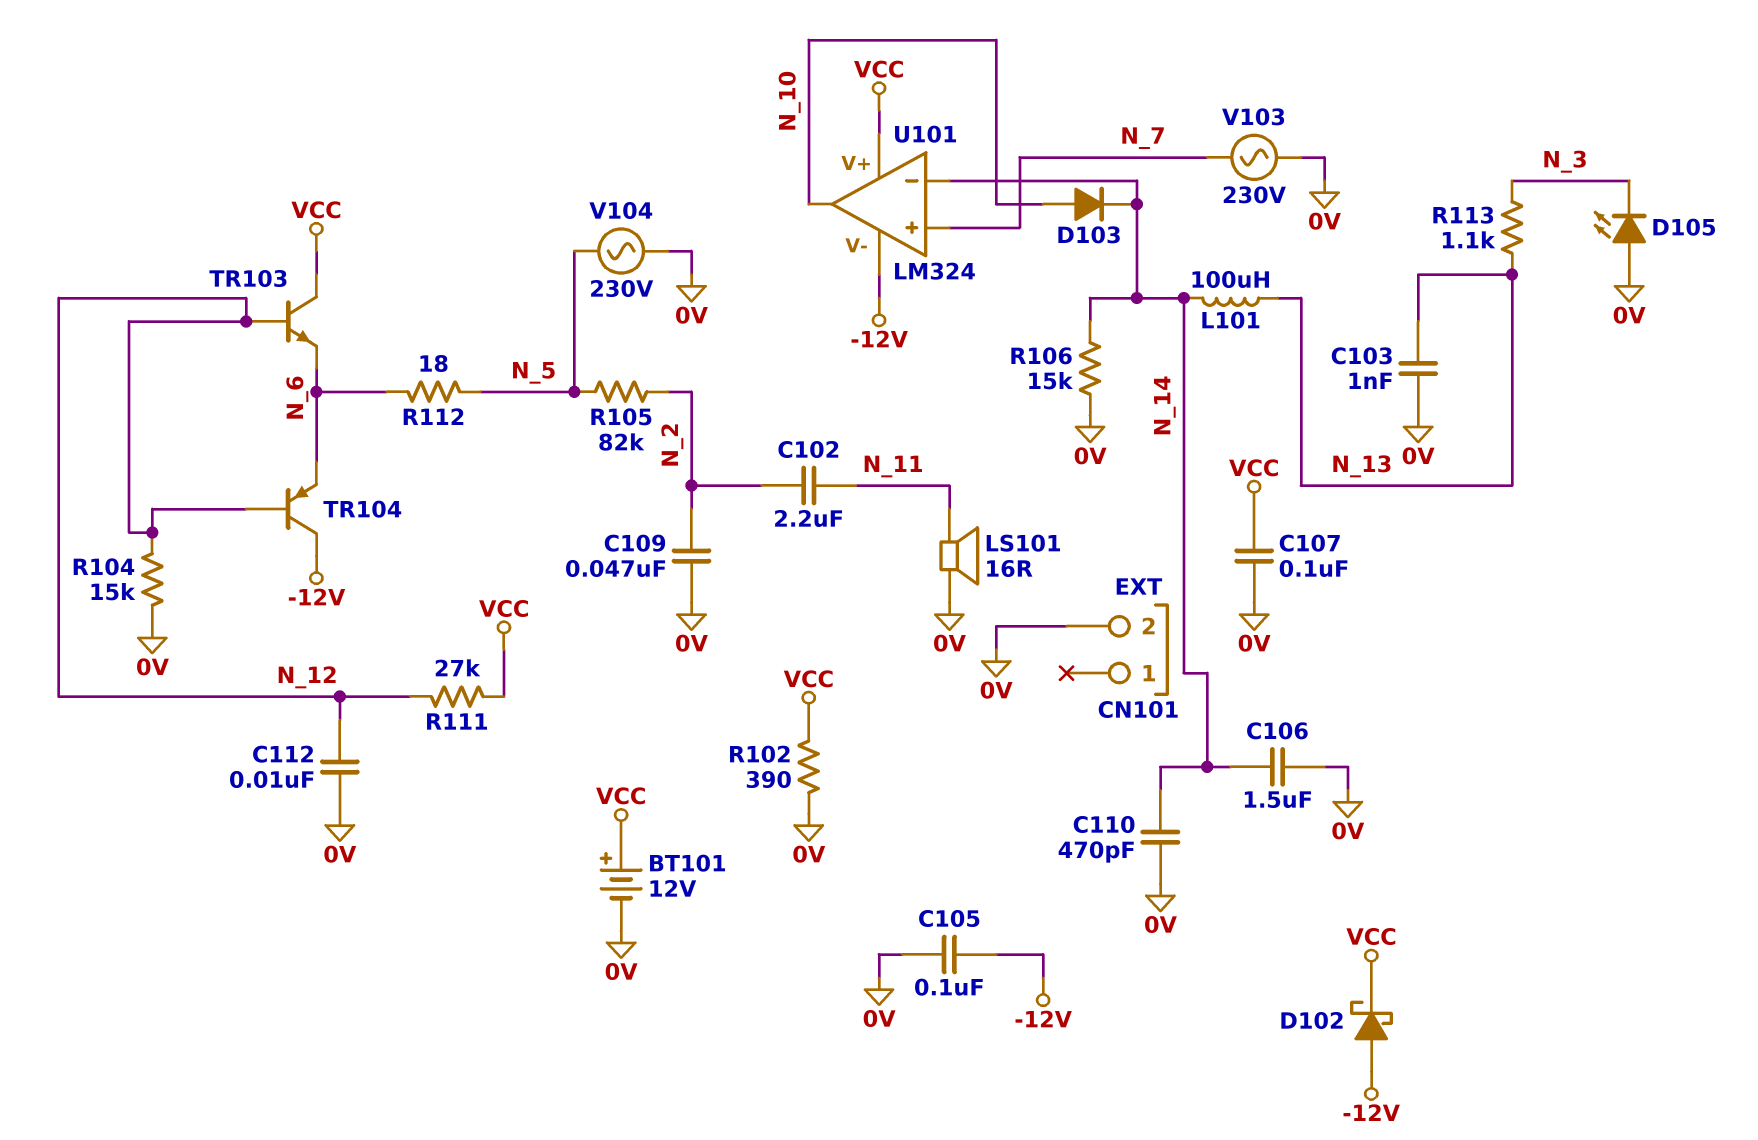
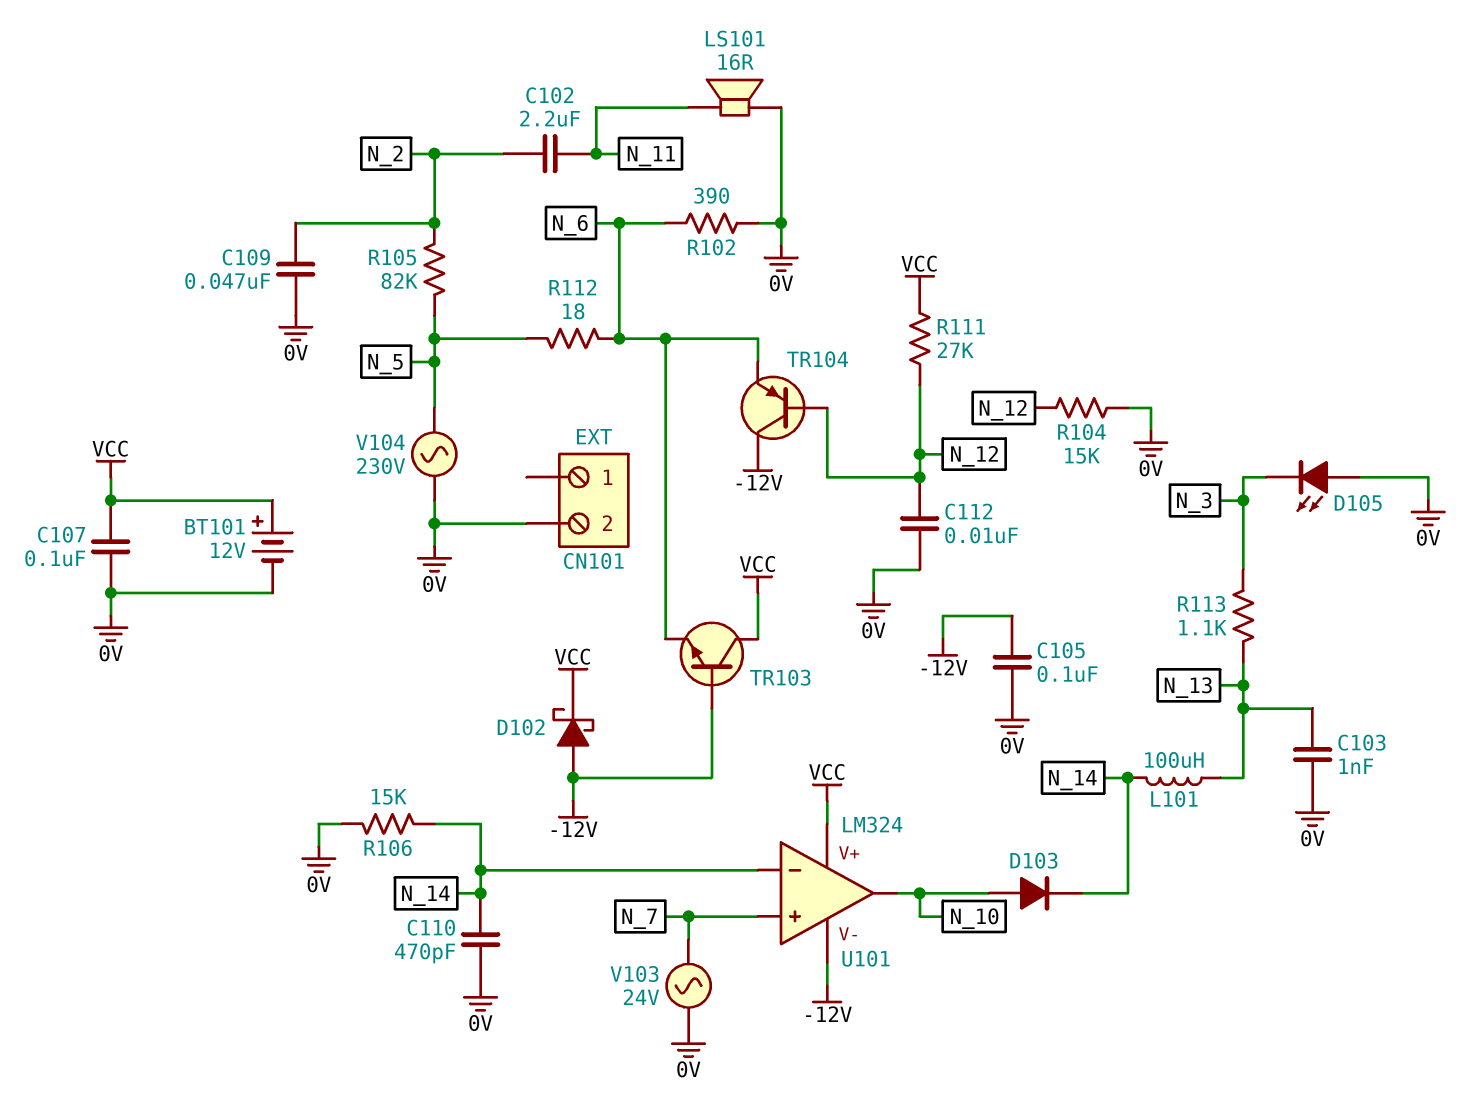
C106: 1.5uF (0V, N_14) -> none
R102: 390 (0V, VCC) -> 390 (0V, N_6)
TR103: NPN (B N_12, C VCC, E N_6) -> NPN (B -12V, C VCC, E N_6)
V103: AC 230V (0V, N_7) -> AC 24V (0V, N_7)

